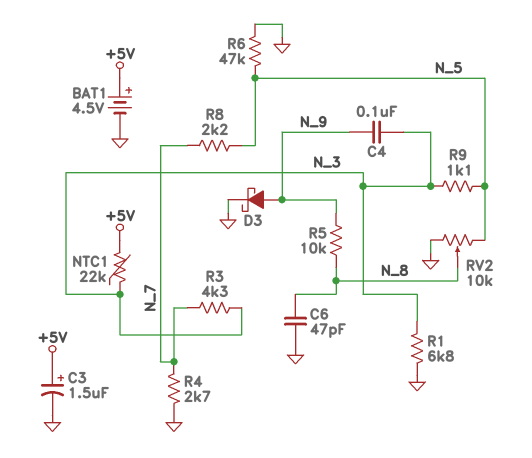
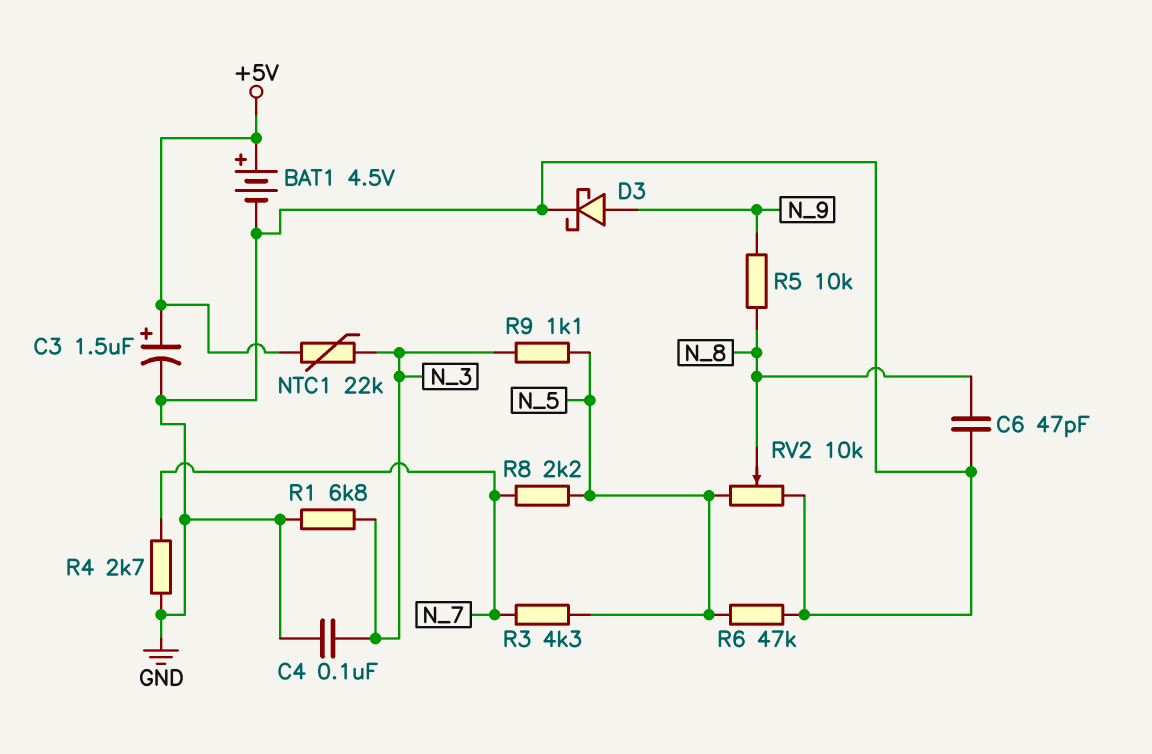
C4: 100nF (N_3, N_9) -> 100nF (GND, N_3)
R3: 4.3k (N_3, N_7) -> 4.3k (N_5, N_7)

